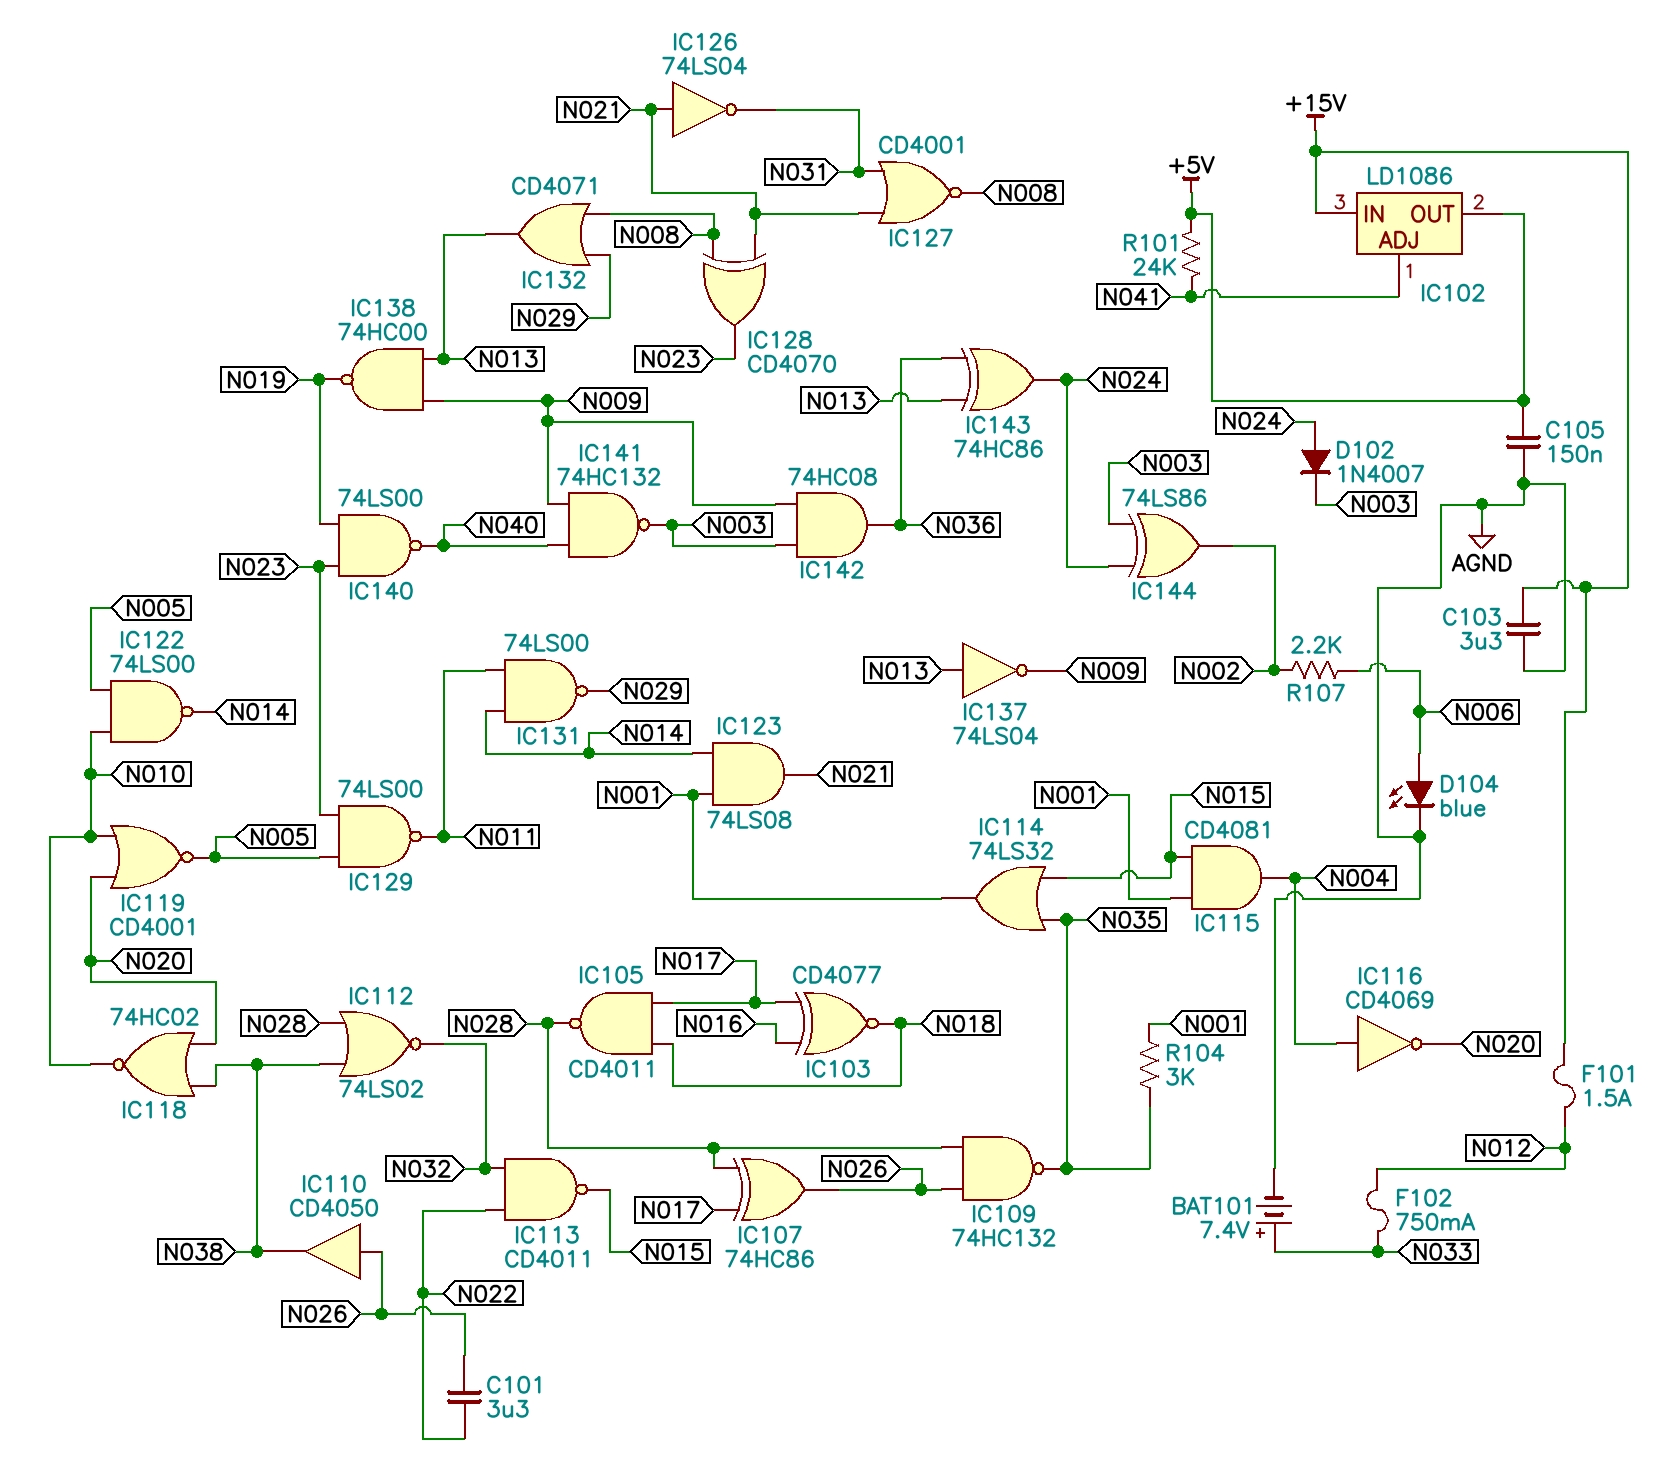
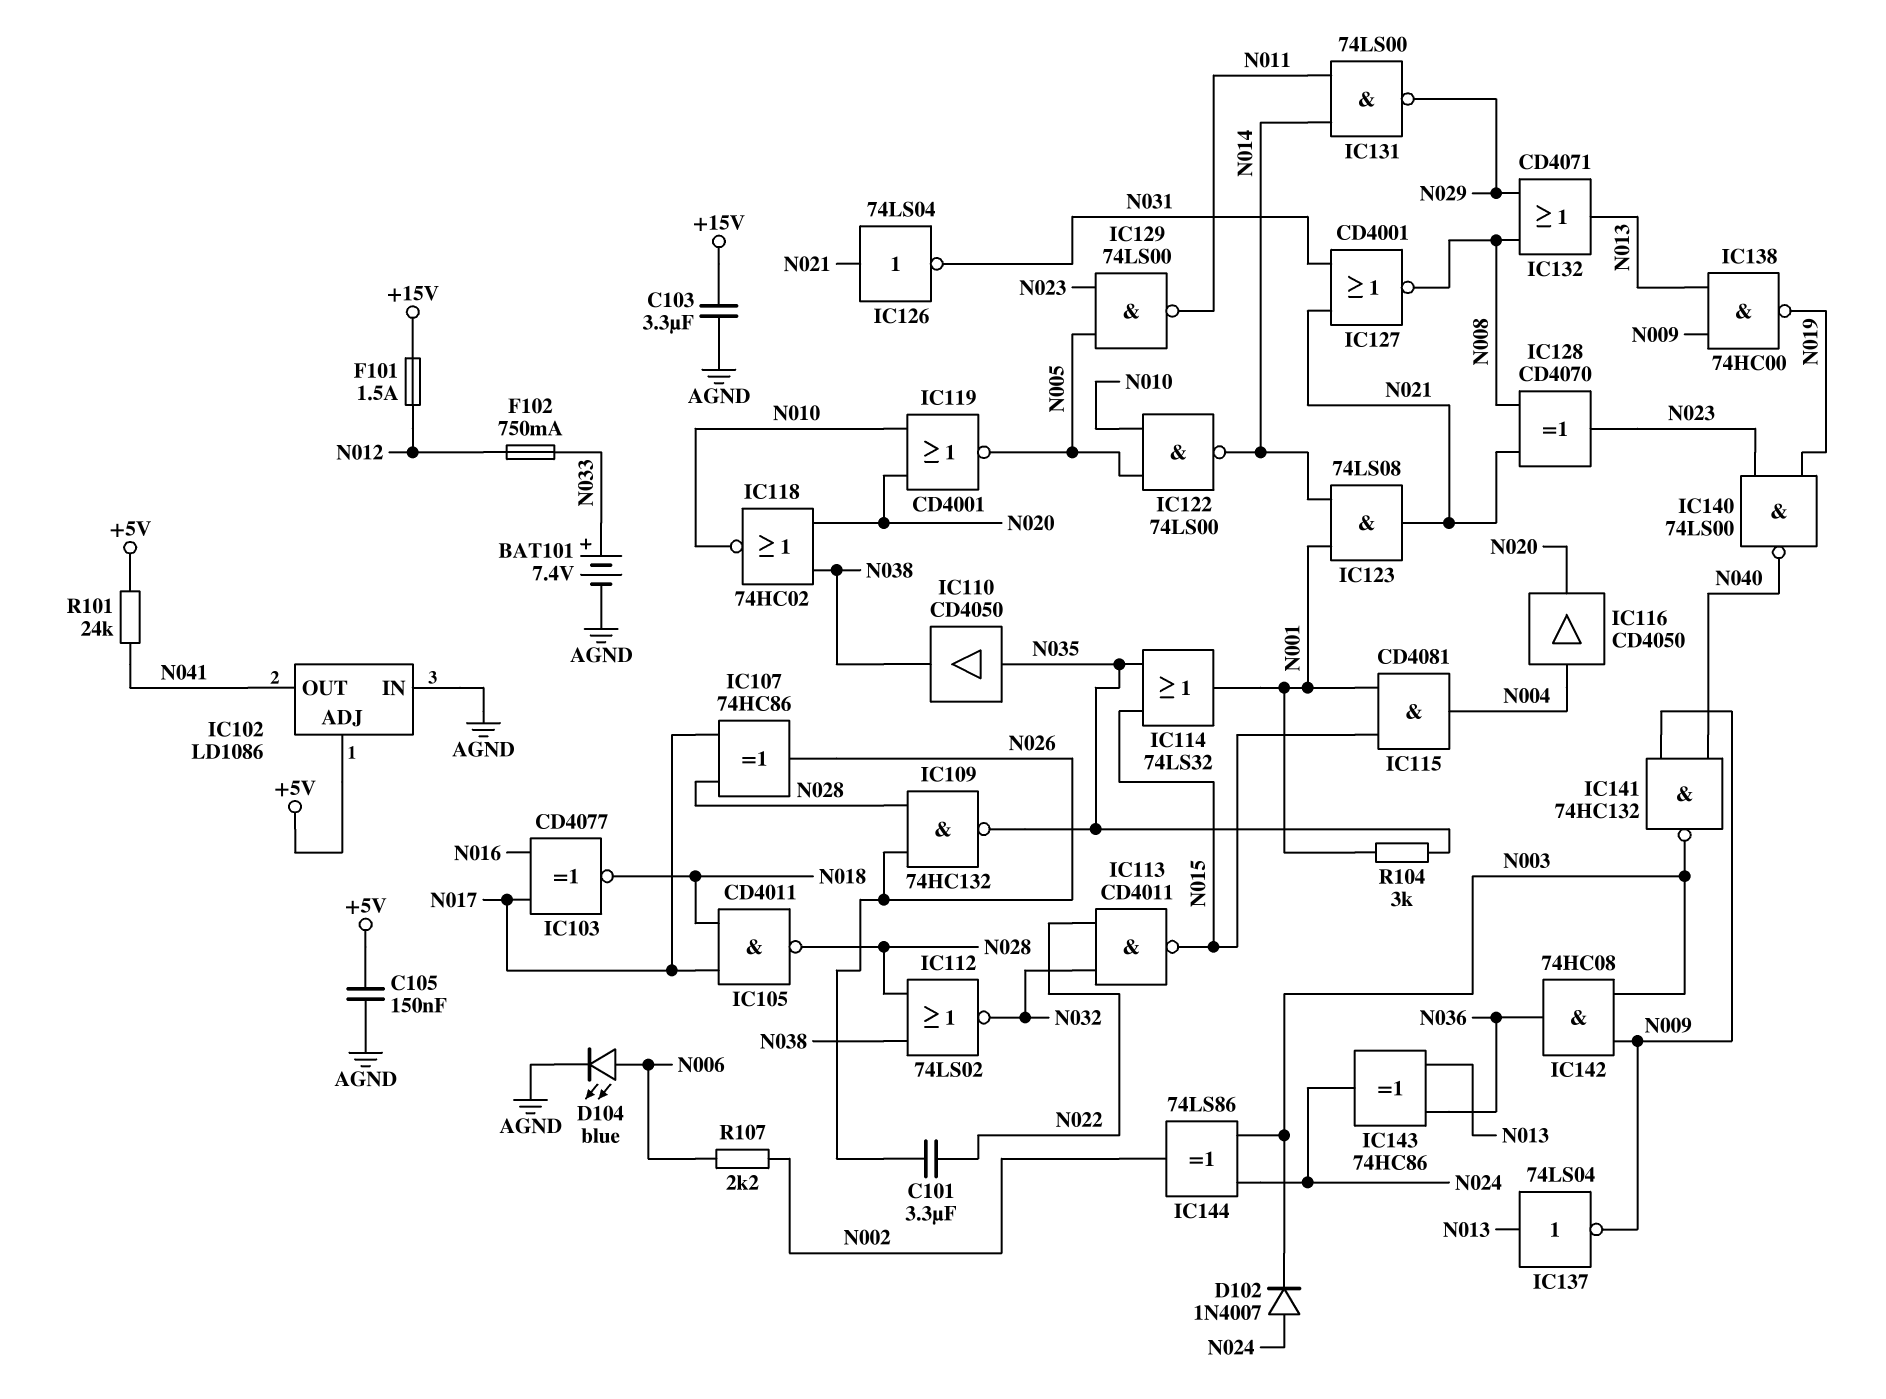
IC102 pin ADJ: N041 -> +5V
IC102 pin IN: +15V -> AGND
IC102 pin OUT: +5V -> N041
IC110: buffer CD4050 (in N026, out N038) -> buffer CD4050 (in N035, out N038)
IC116: NOT CD4069 (in N004, out N020) -> buffer CD4050 (in N004, out N020)

